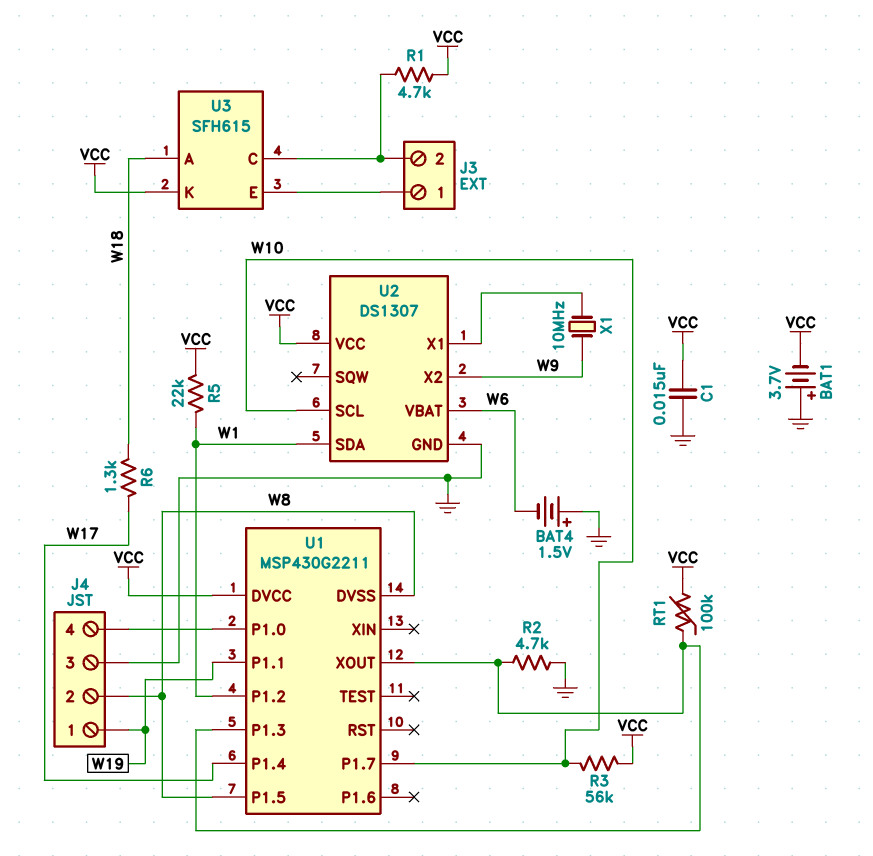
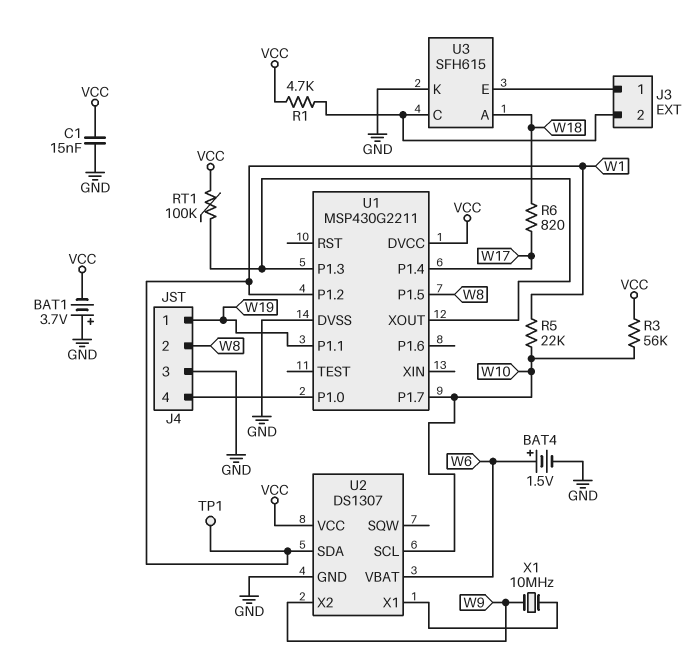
BAT4: 1.5V (plus GND, minus W6) -> 1.5V (plus W6, minus GND)
R2: 4.7k (GND, U1/P1.3) -> none
R5: 22k (VCC, W1) -> 22k (W1, W10)
R6: 1.3k (W17, W18) -> 820 (W17, W18)
TP1: none -> test point (W1)
U1 pin DVSS: W8 -> GND
U3 pin K: VCC -> GND

